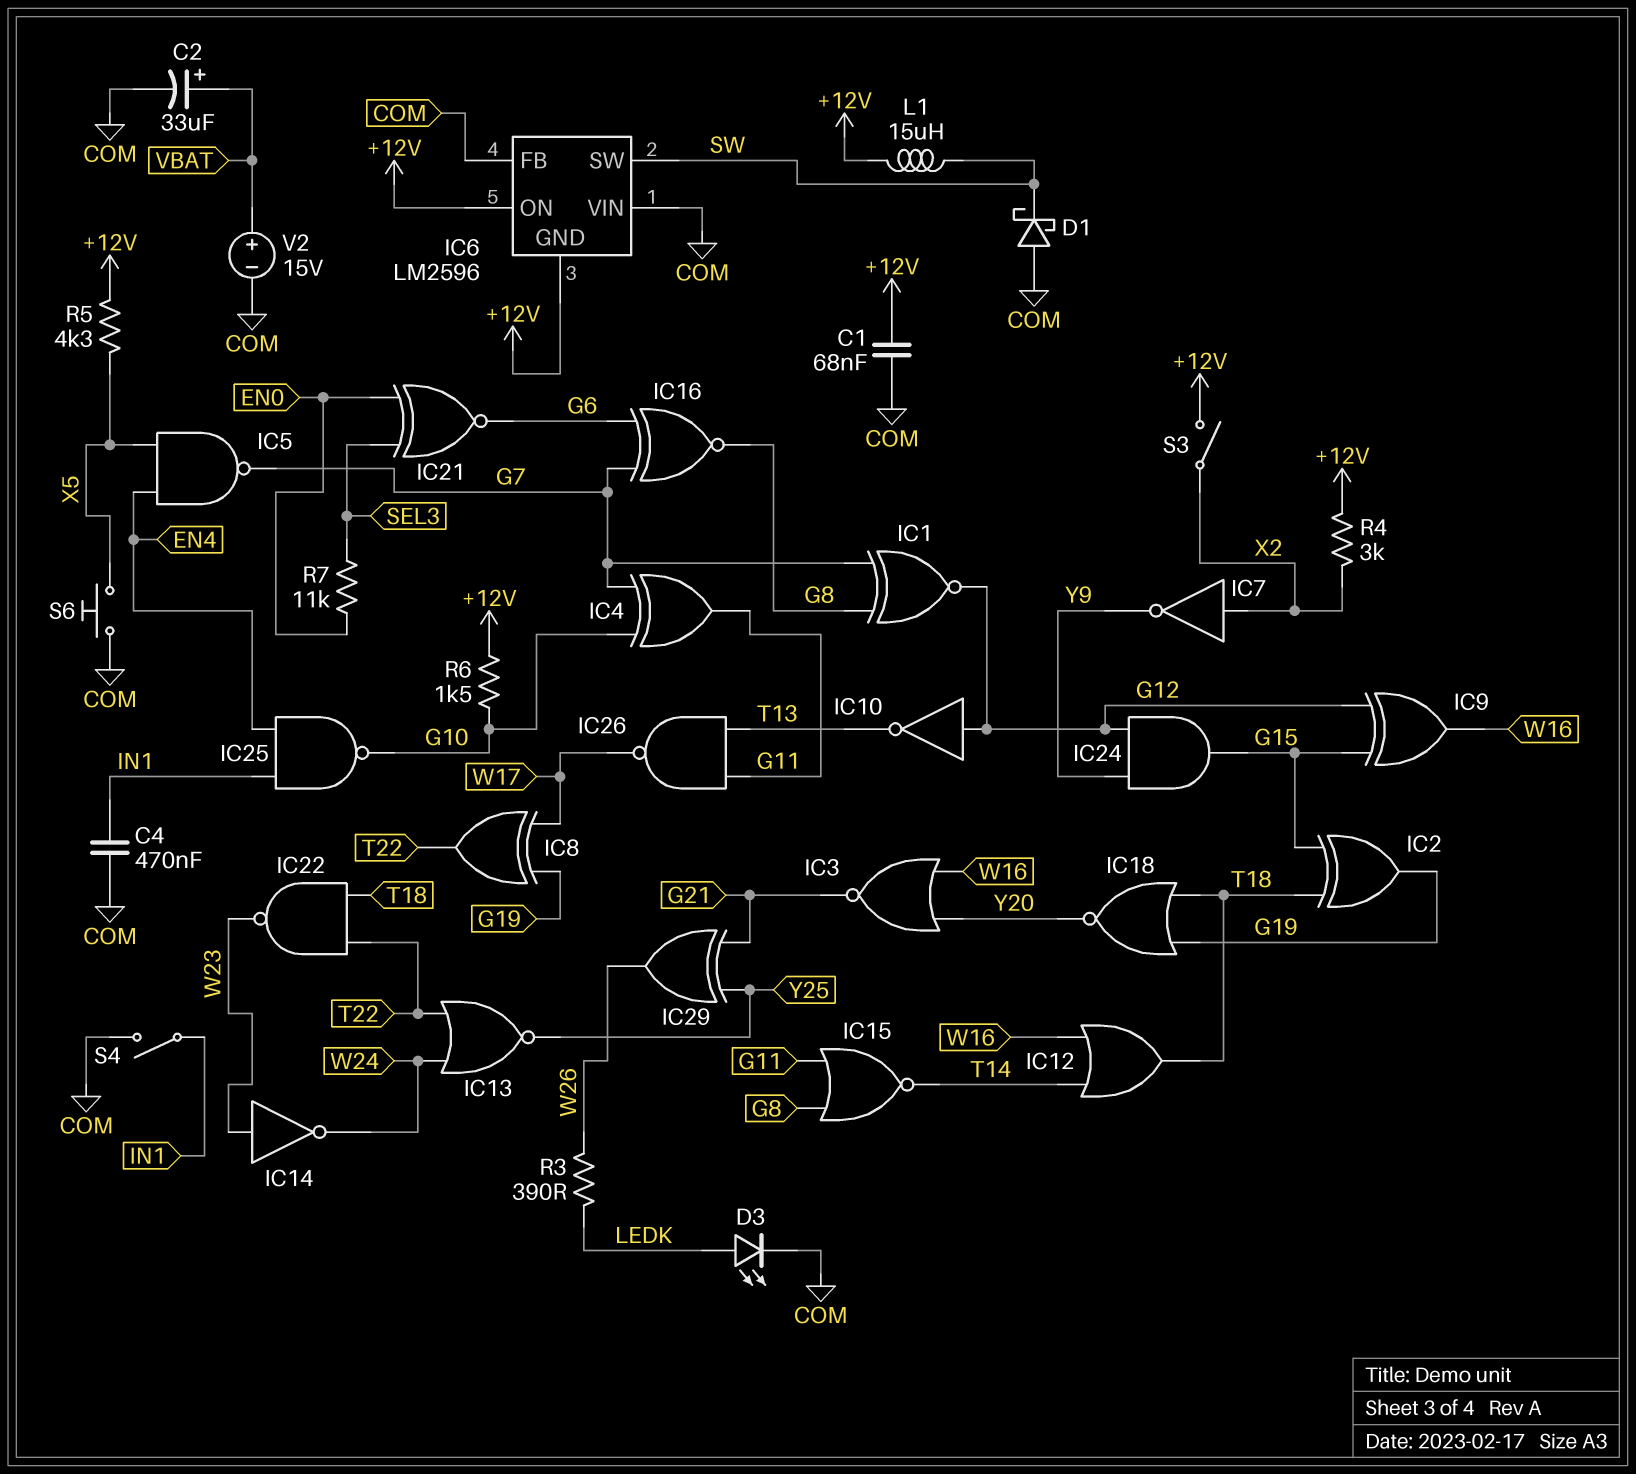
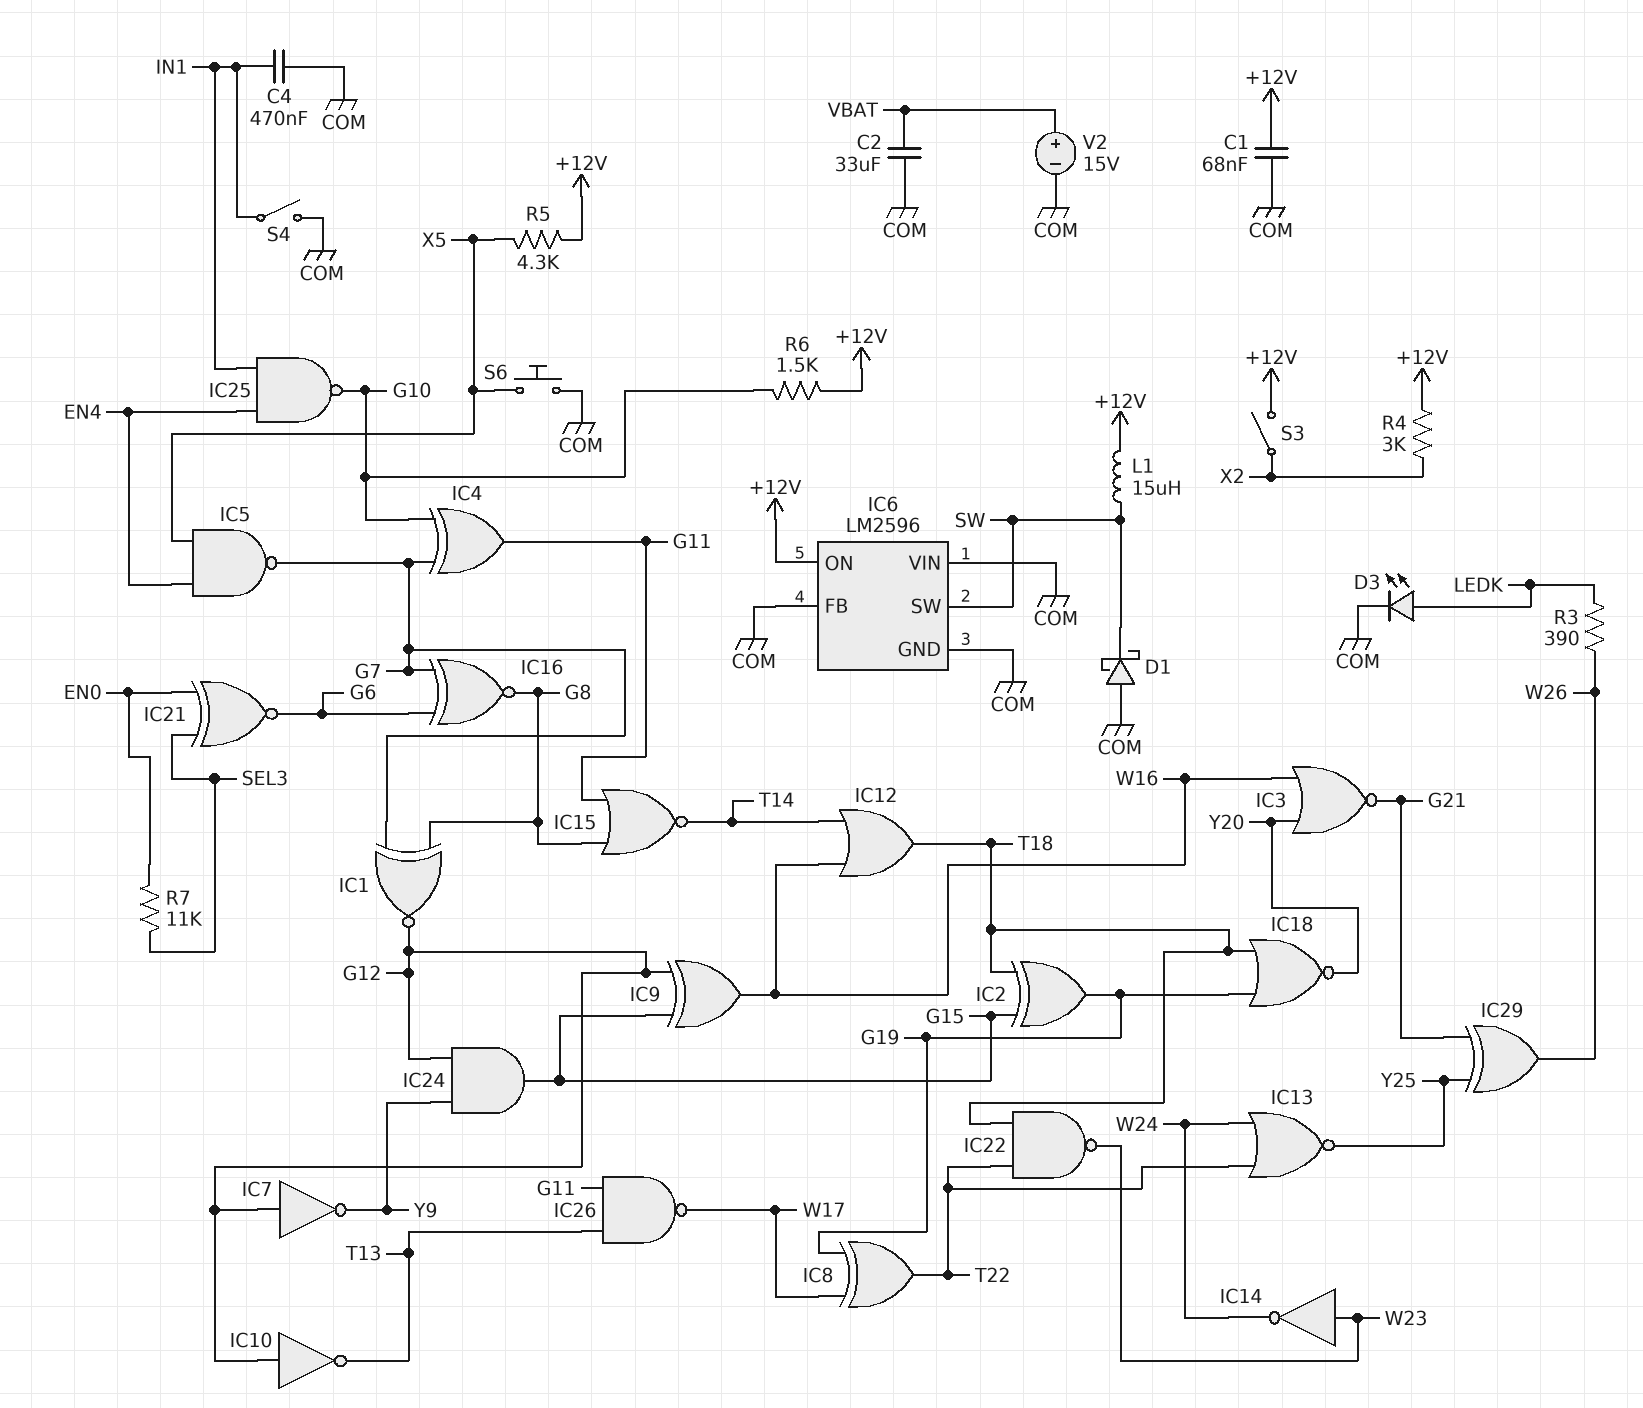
C2: 33uF (plus VBAT, minus COM) -> 33uF (COM, VBAT)
IC6 pin GND: +12V -> COM
IC7: NOT (in X2, out Y9) -> NOT (in G12, out Y9)

